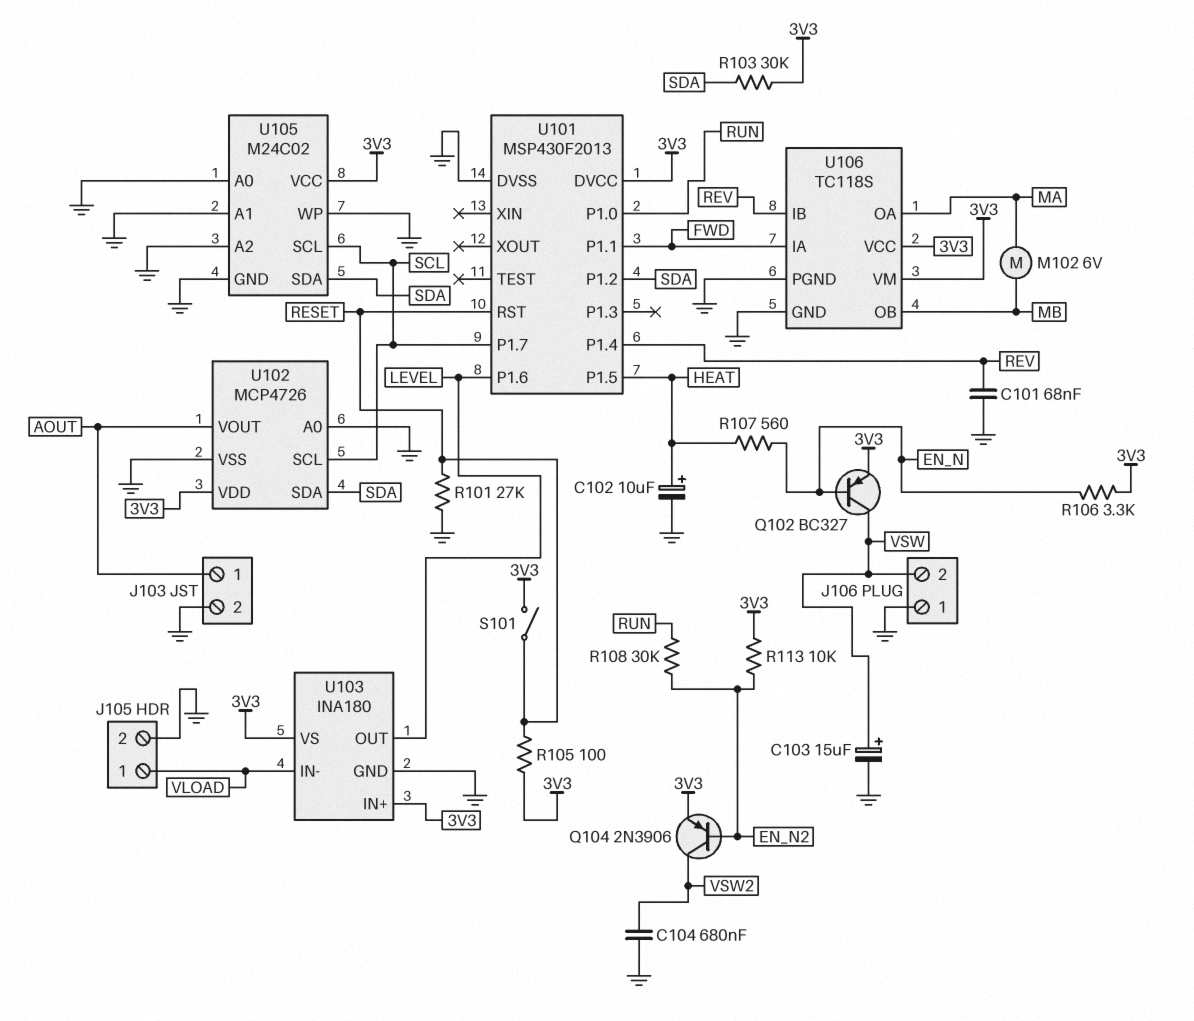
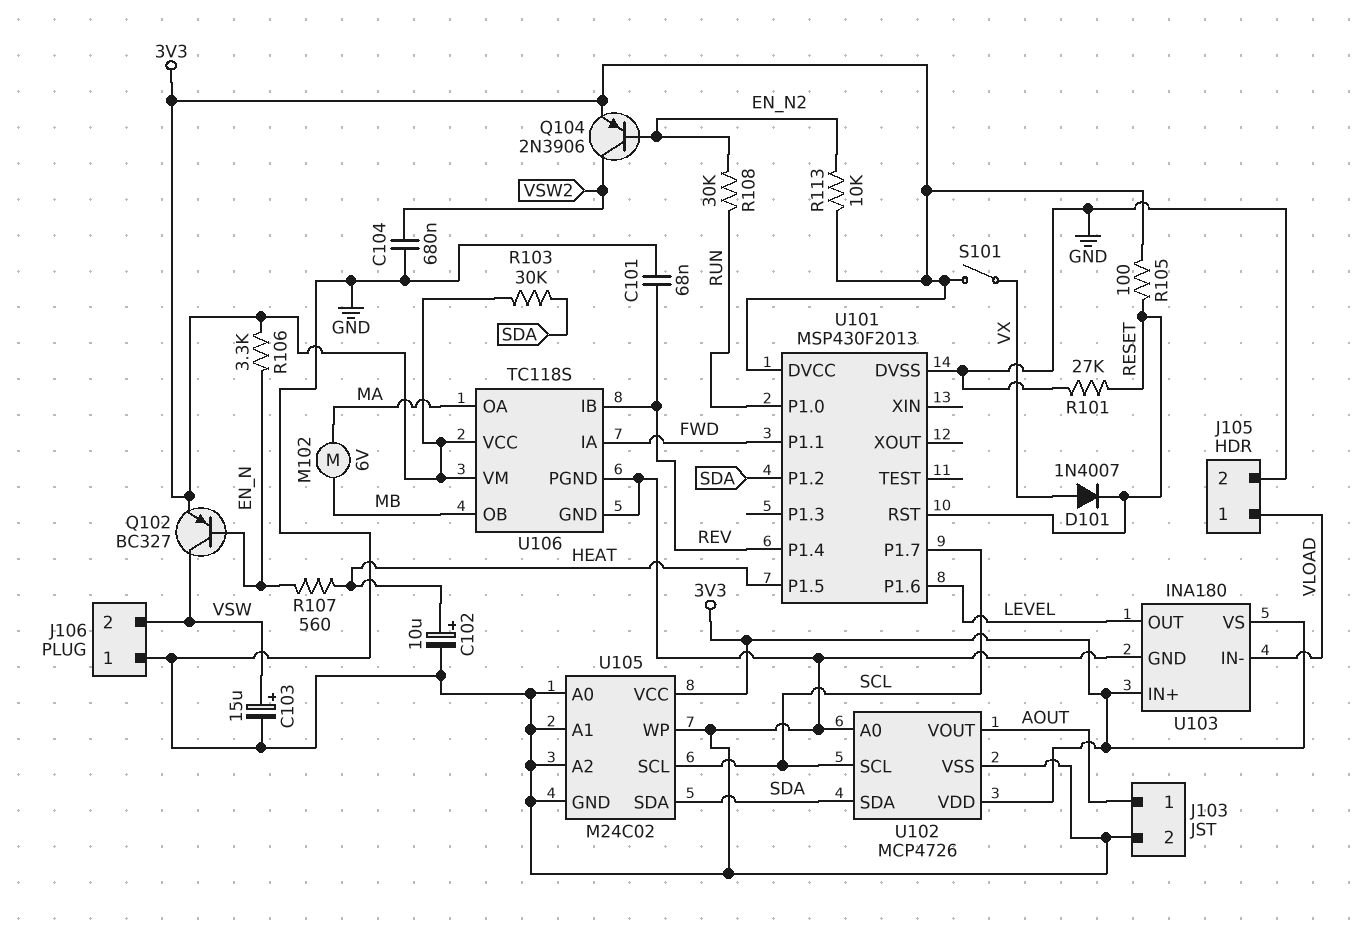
D101: none -> diode 1N4007 (A VX, K RESET)
S101: switch (3V3, RESET) -> switch (3V3, VX)

